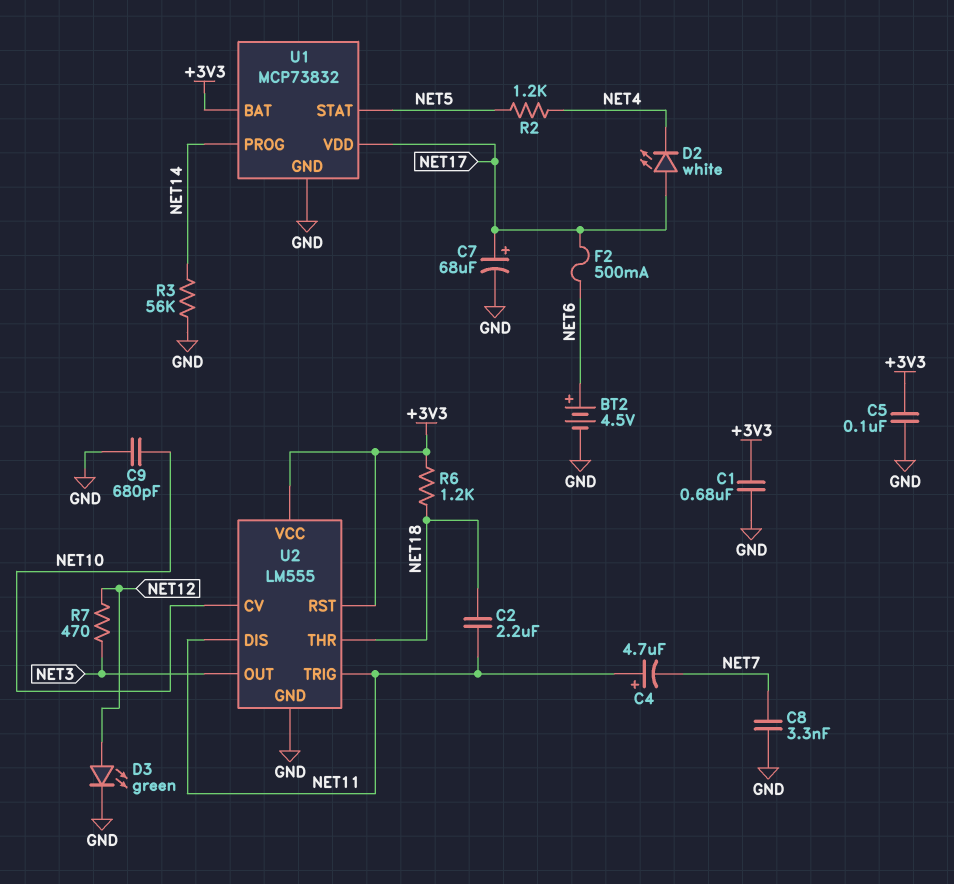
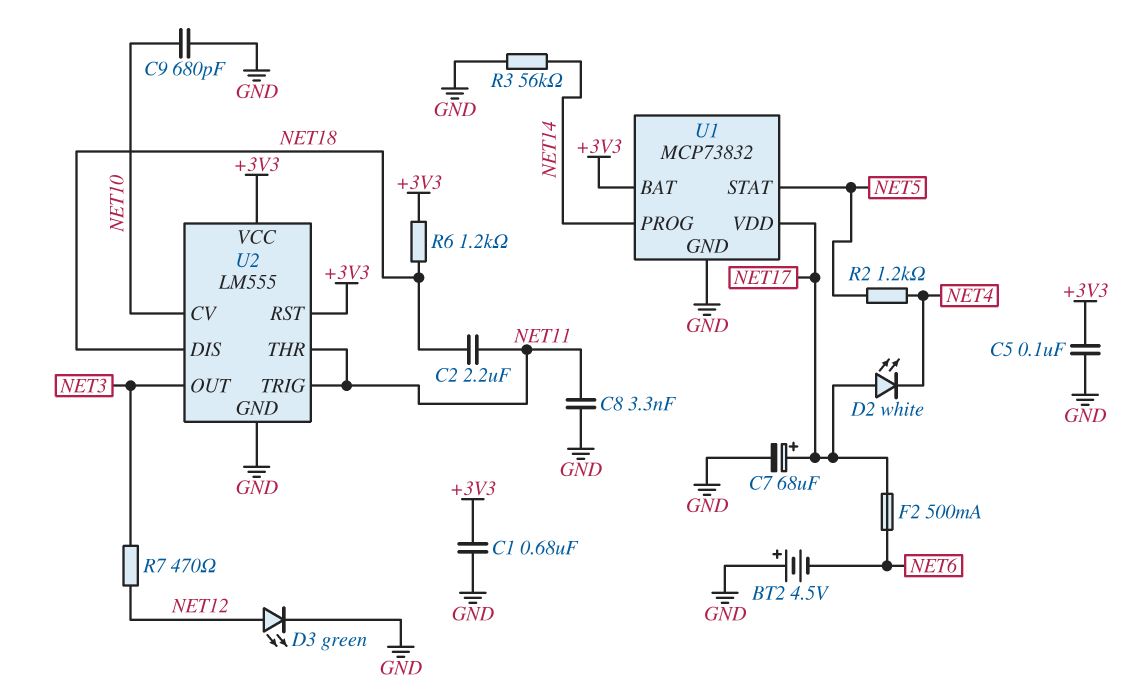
BT2: 4.5V (plus NET6, minus GND) -> 4.5V (plus GND, minus NET6)
C4: 4.7uF (plus NET11, minus NET7) -> none
C8: 3.3nF (GND, NET7) -> 3.3nF (GND, NET11)
U2 pin DIS: NET11 -> NET18
U2 pin THR: NET18 -> NET11

